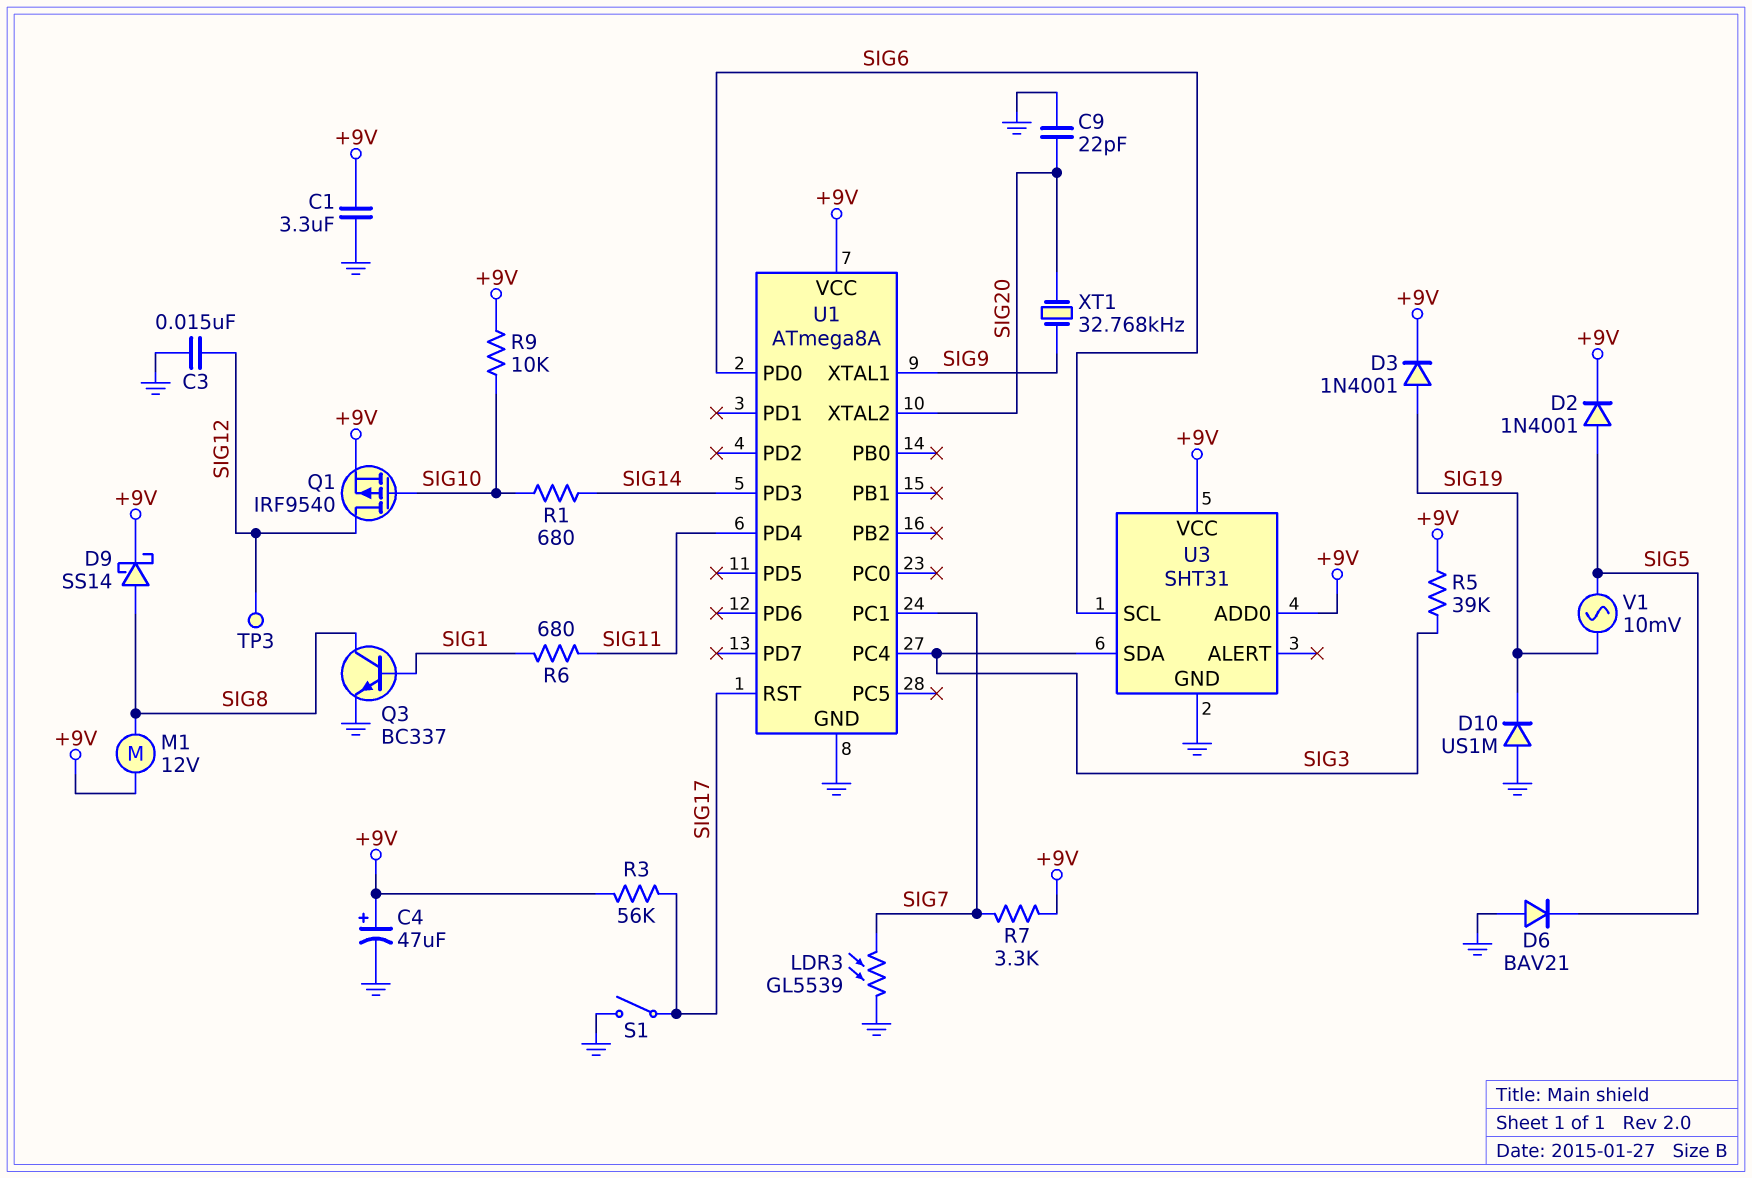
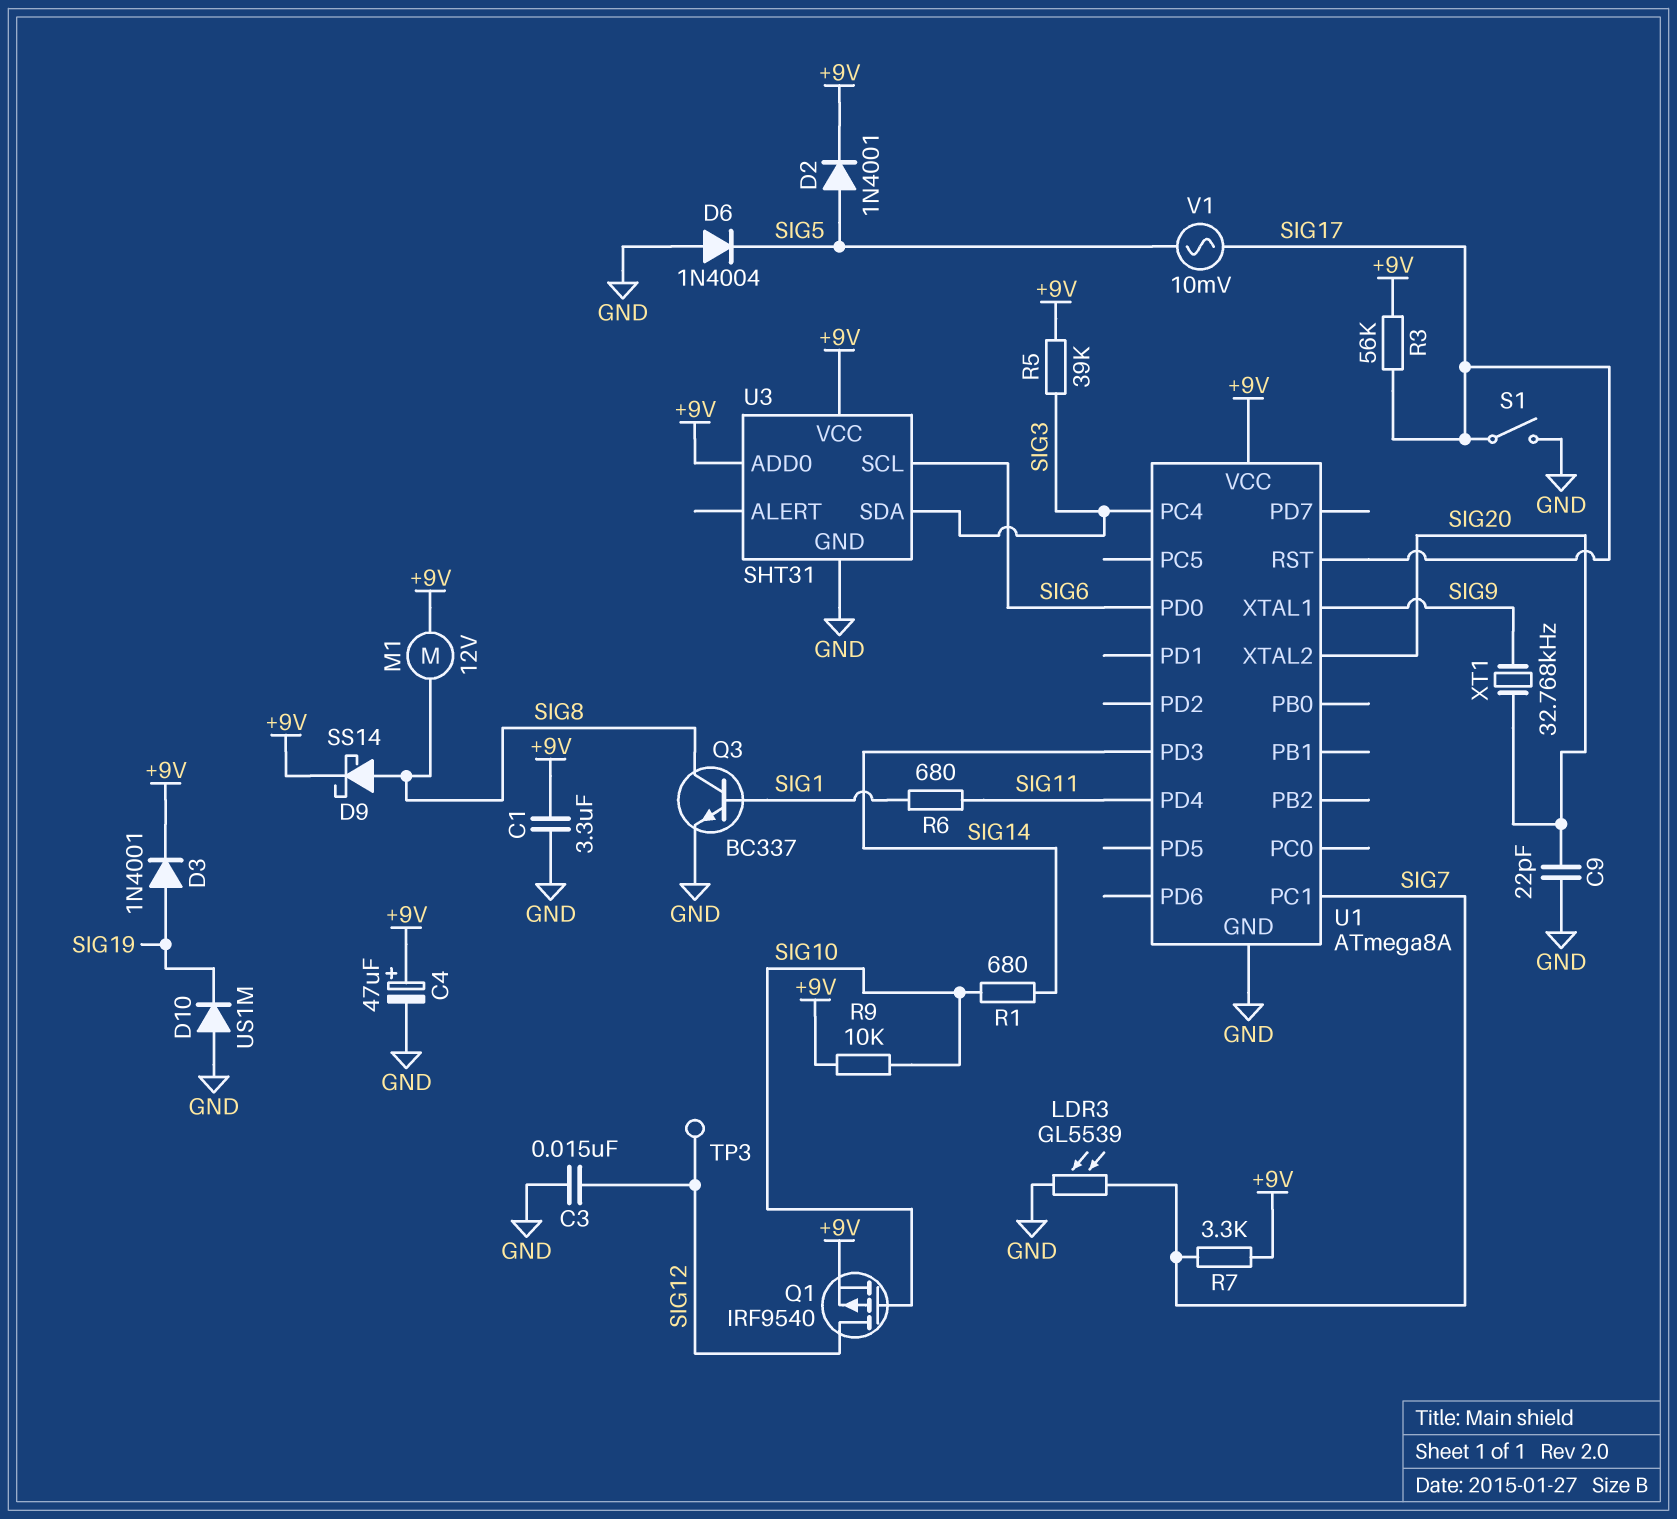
D6: diode BAV21 (A GND, K SIG5) -> diode 1N4004 (A GND, K SIG5)
V1: AC 10mV (SIG5, SIG19) -> AC 10mV (SIG5, SIG17)

